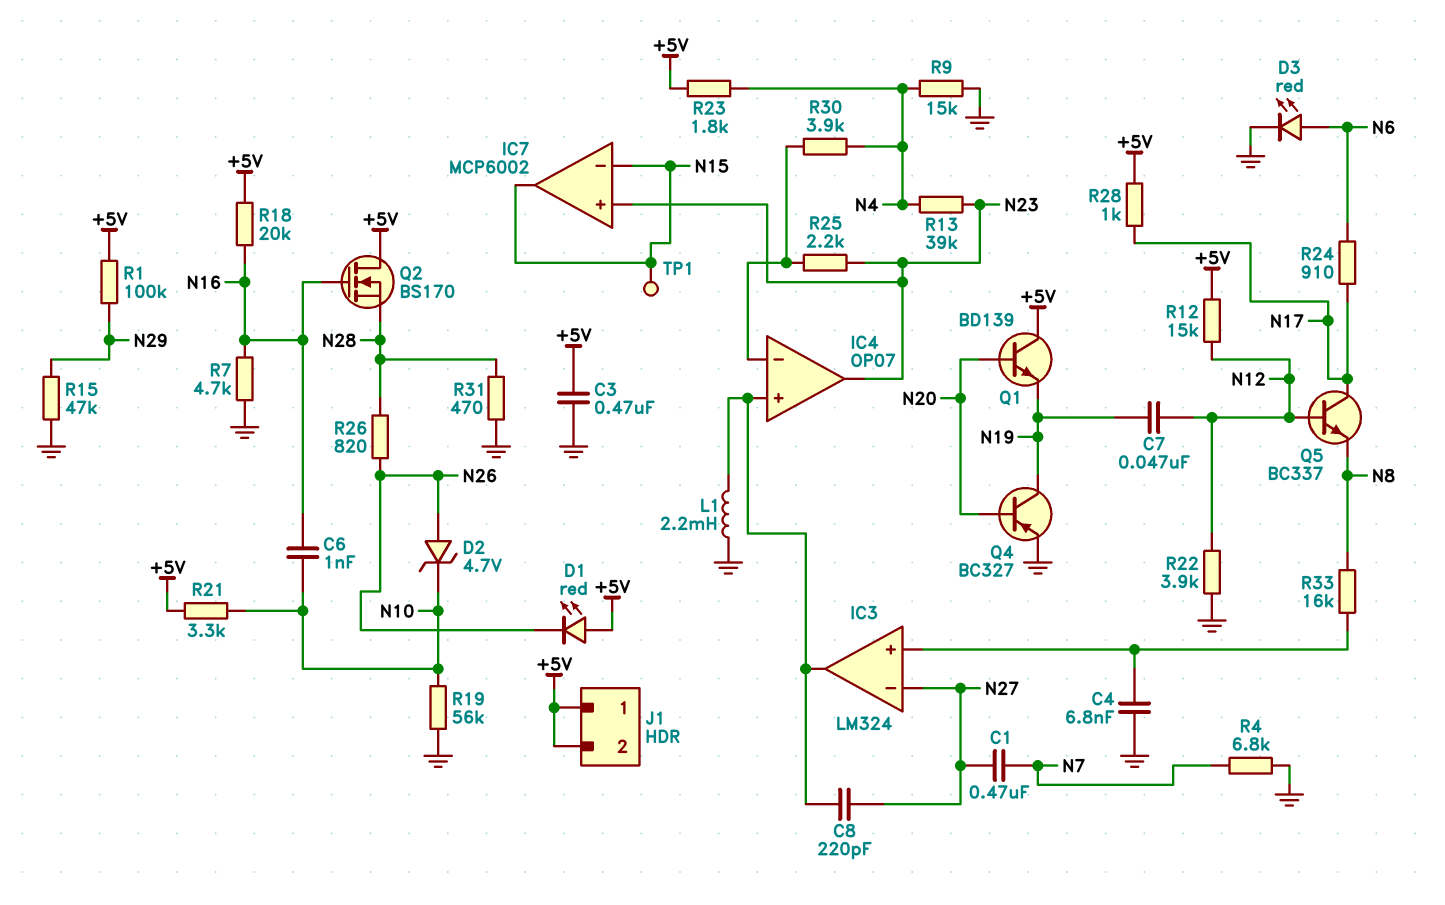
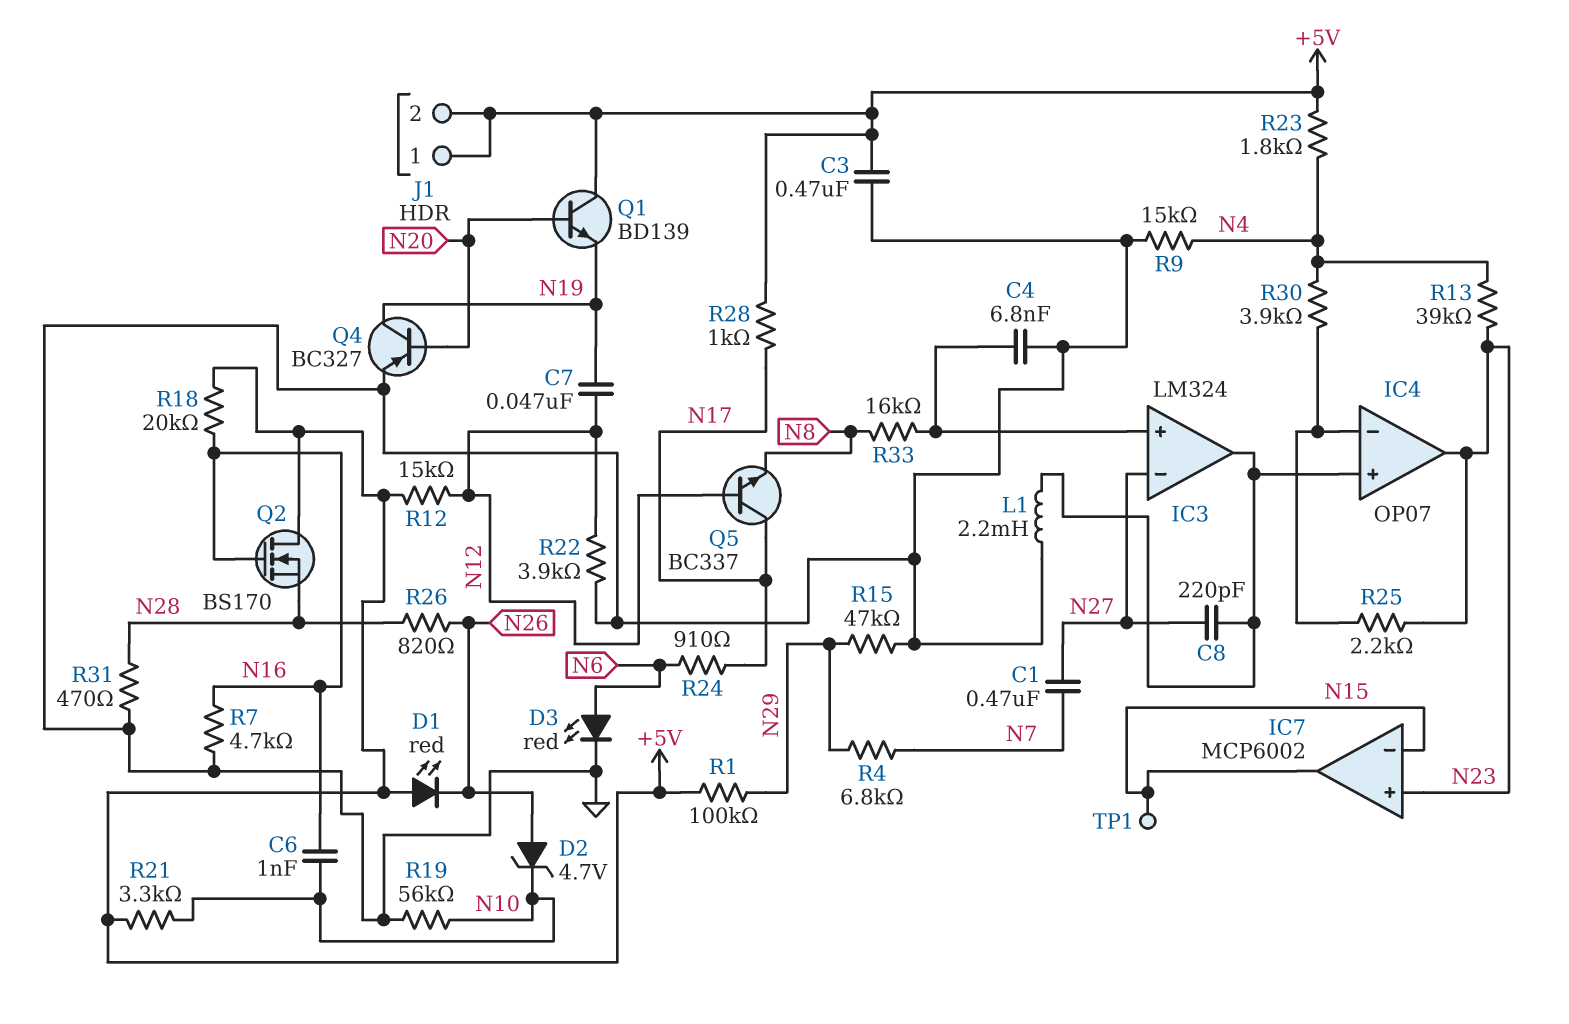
R4: 6.8k (GND, N7) -> 6.8k (N7, N29)

